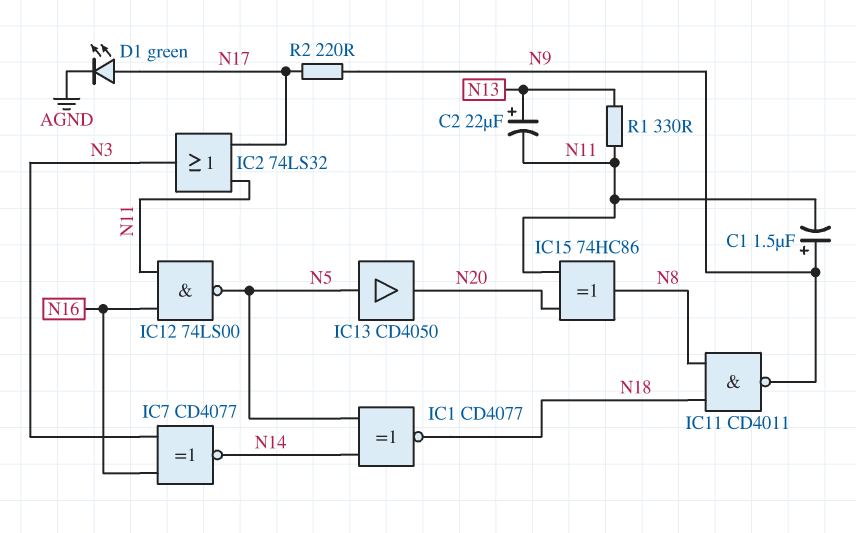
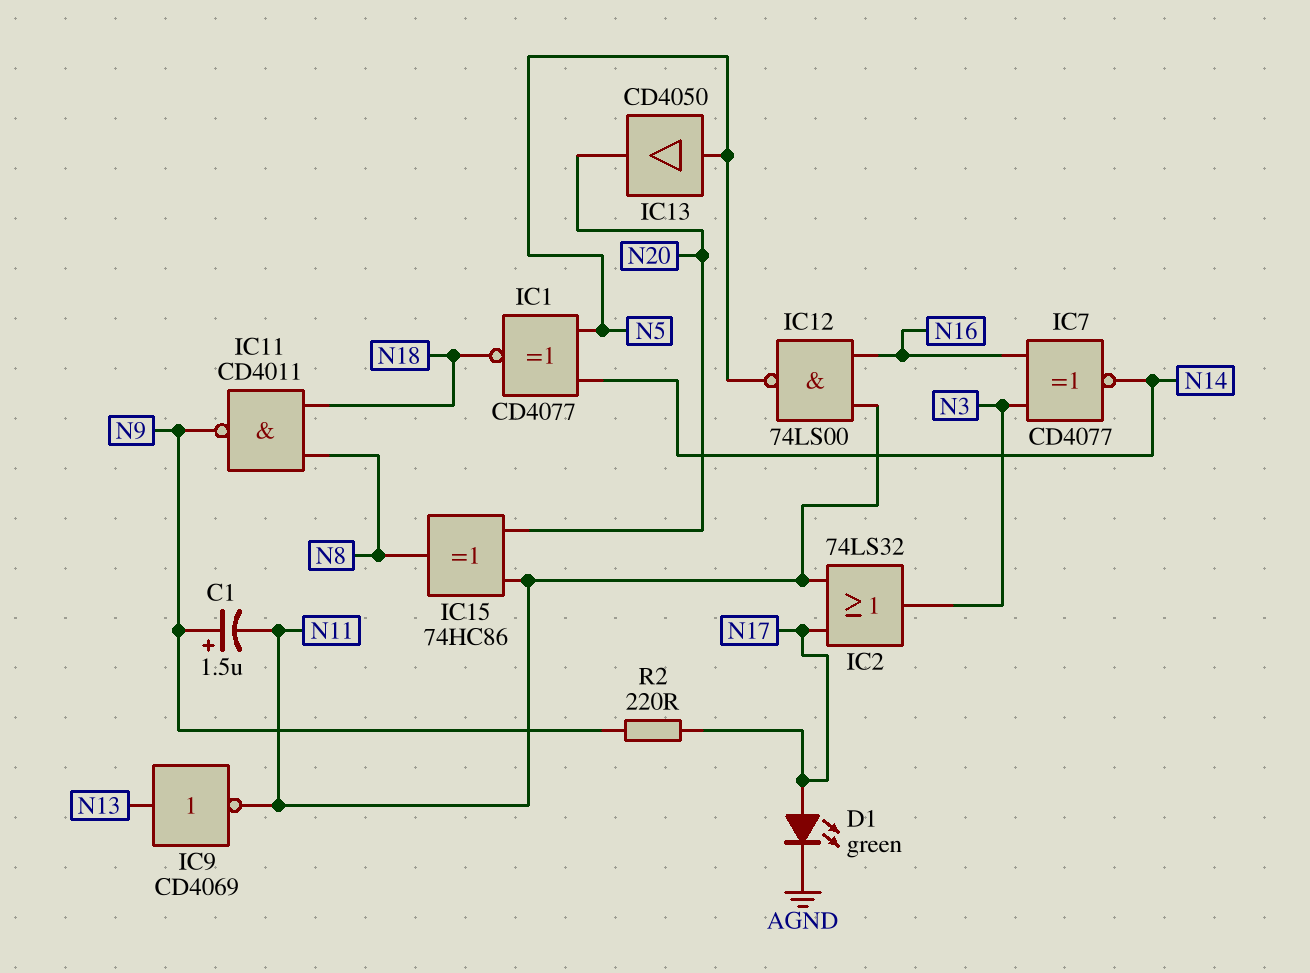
C2: 22uF (plus N13, minus N11) -> none
IC9: none -> NOT CD4069 (in N13, out N11)
R1: 330 (N11, N13) -> none

